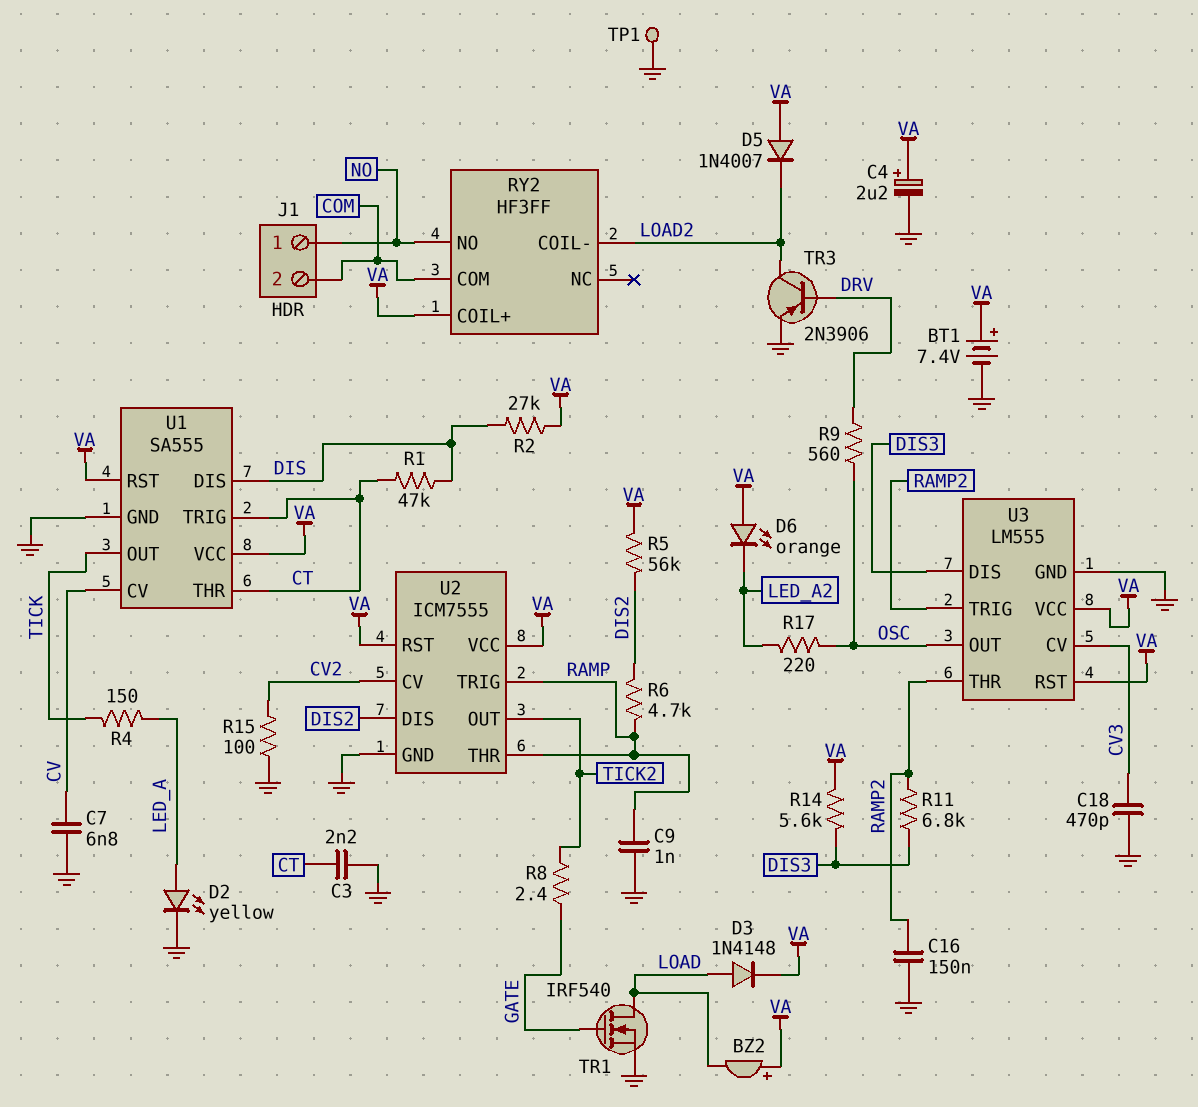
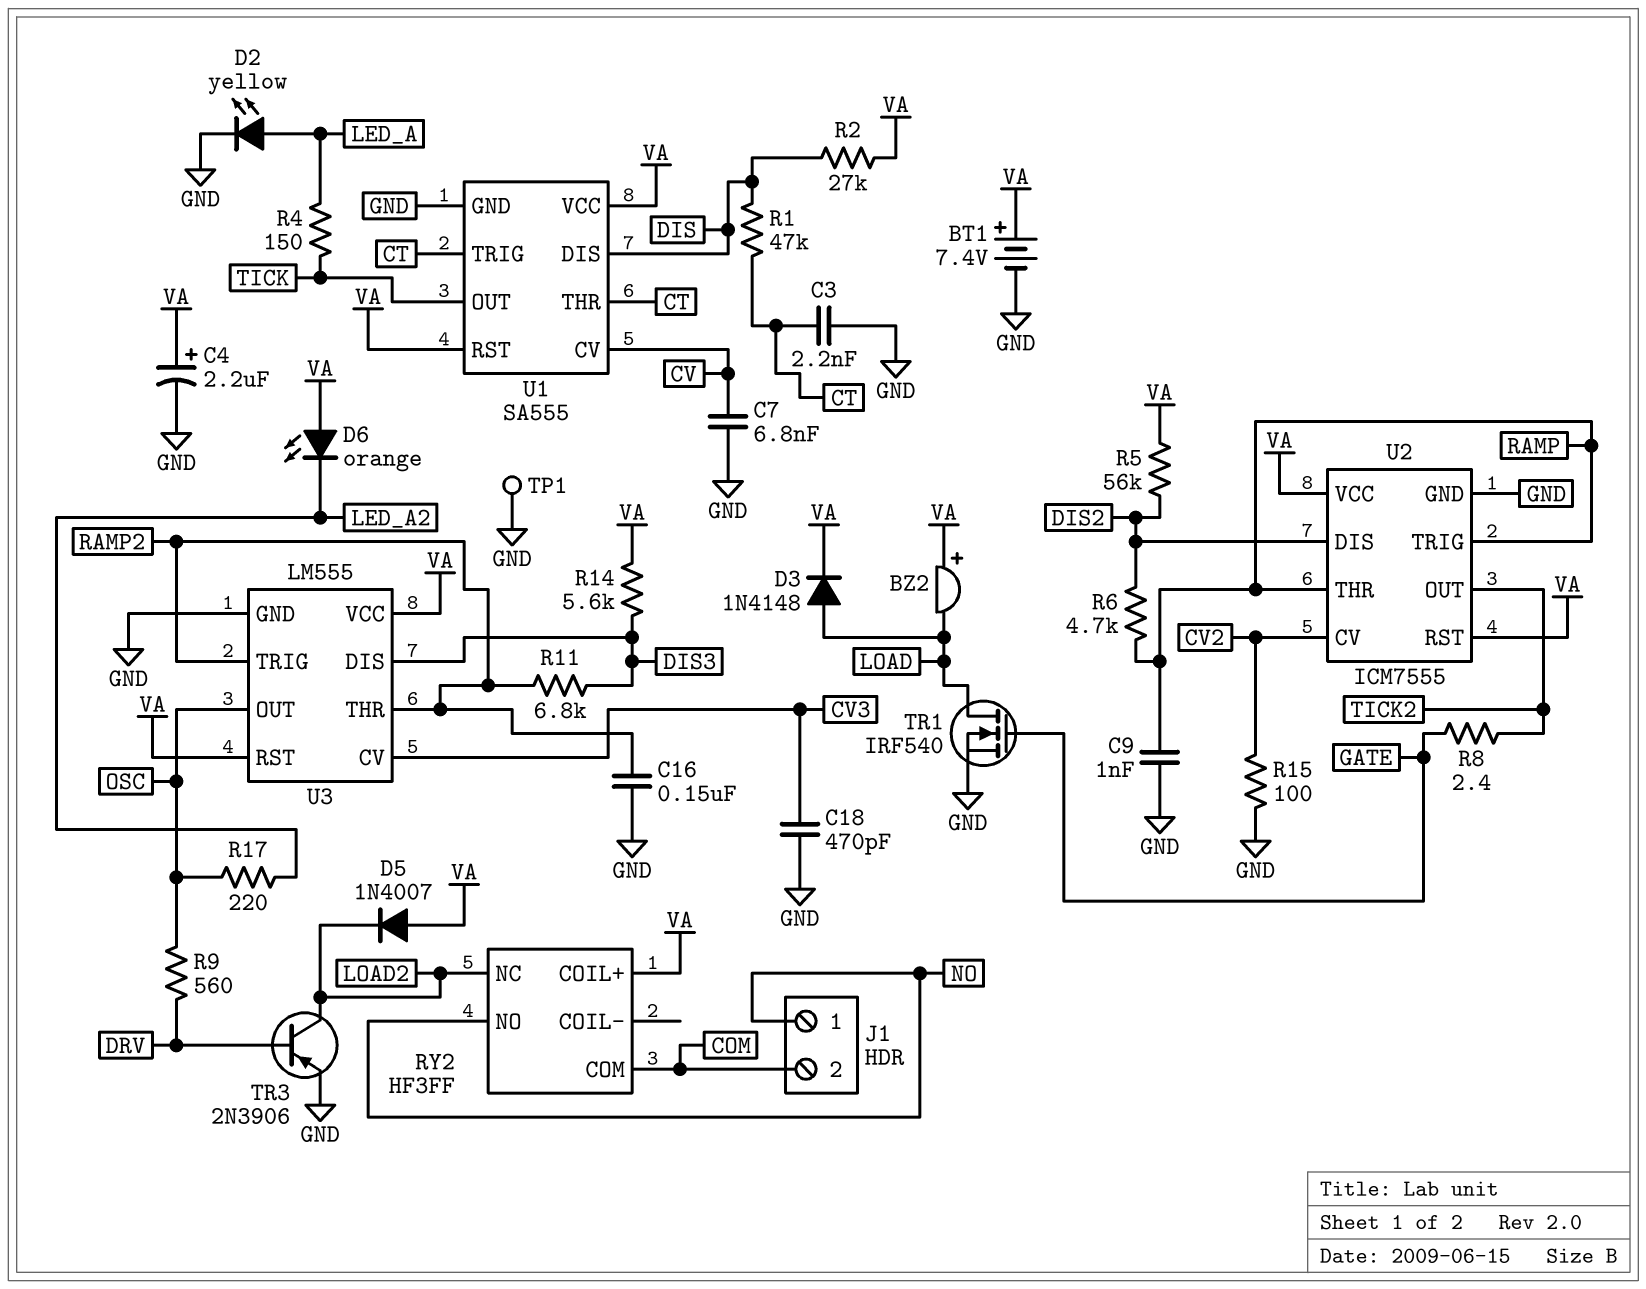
RY2 pin COIL-: LOAD2 -> none
RY2 pin NC: none -> LOAD2

